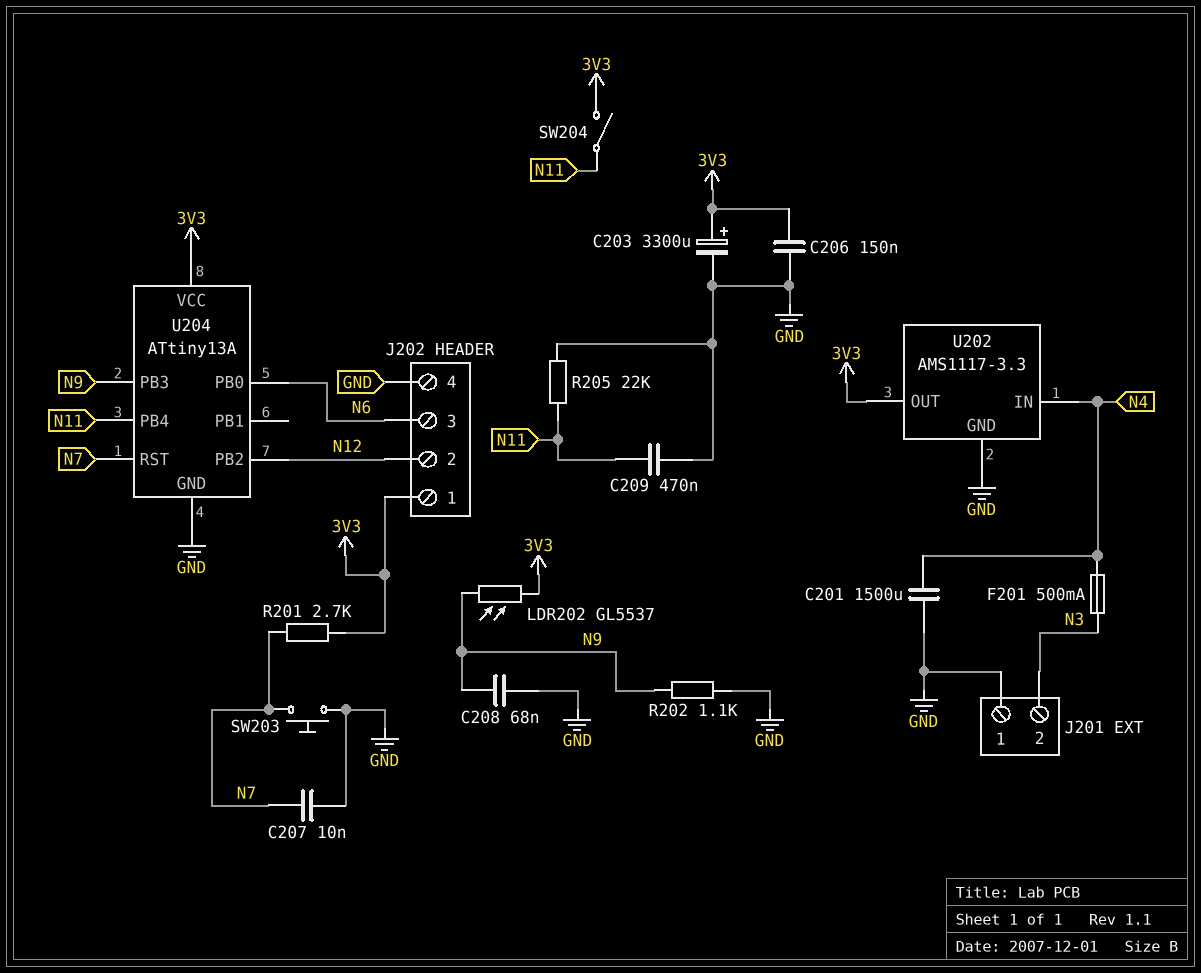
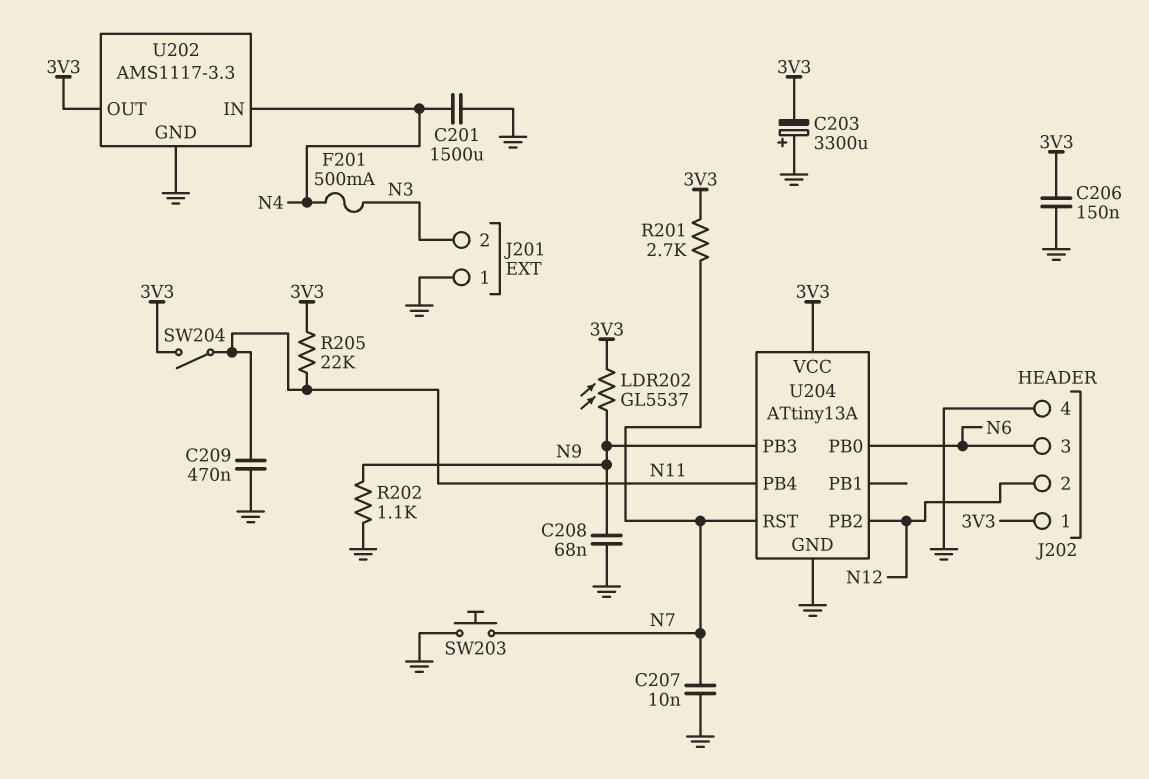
C203: 3300uF (plus 3V3, minus GND) -> 3300uF (plus GND, minus 3V3)
R205: 22k (GND, N11) -> 22k (3V3, N11)

